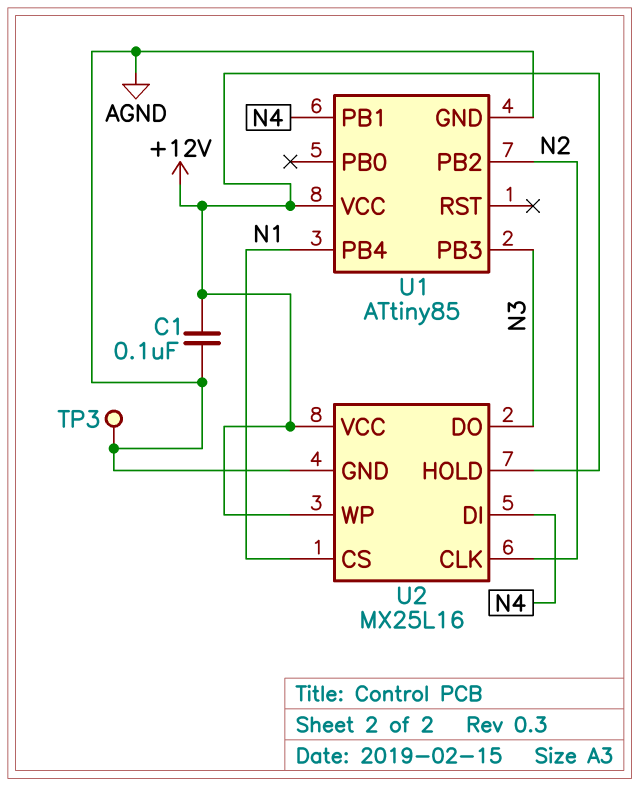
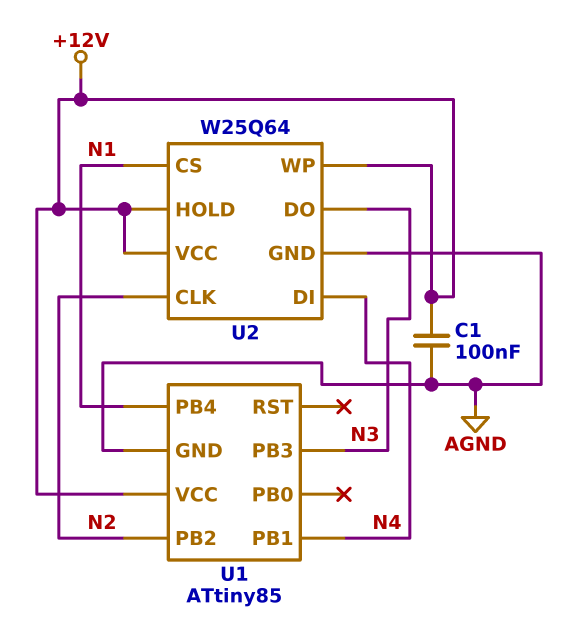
TP3: test point (AGND) -> none
U2: MX25L16 -> W25Q64

